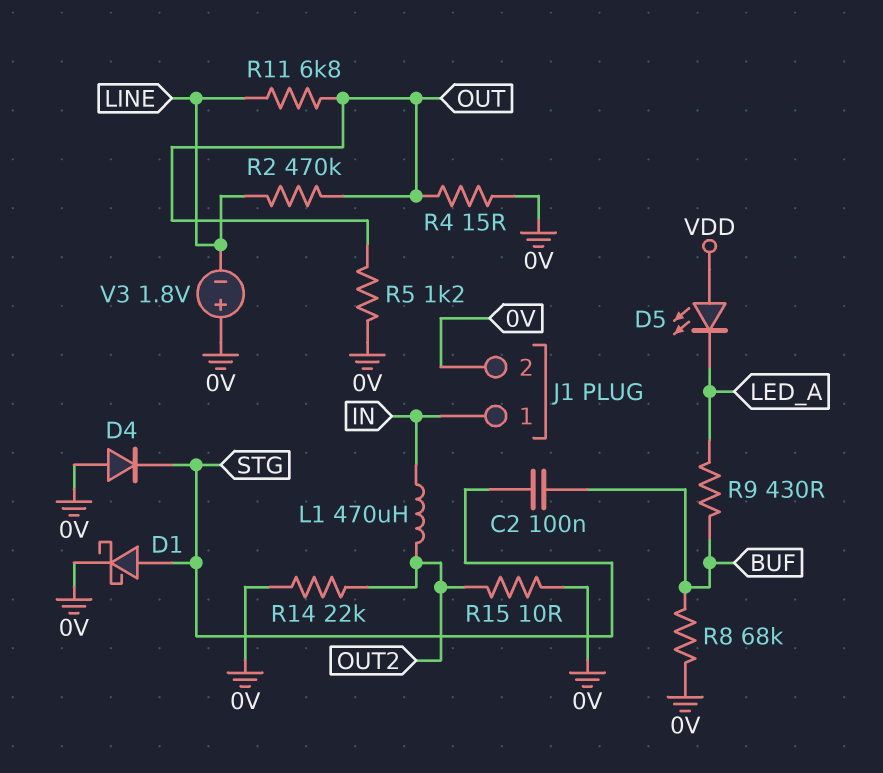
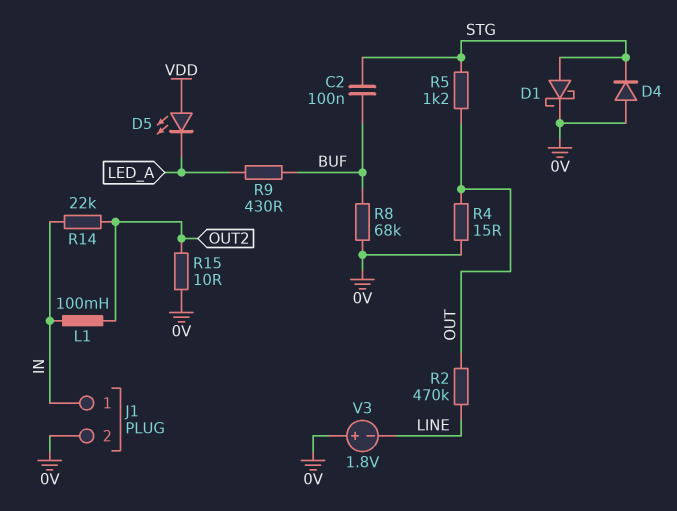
L1: 470uH (IN, OUT2) -> 100mH (IN, OUT2)
R5: 1.2k (0V, OUT) -> 1.2k (OUT, STG)
R11: 6.8k (LINE, OUT) -> none
R14: 22k (0V, OUT2) -> 22k (IN, OUT2)

